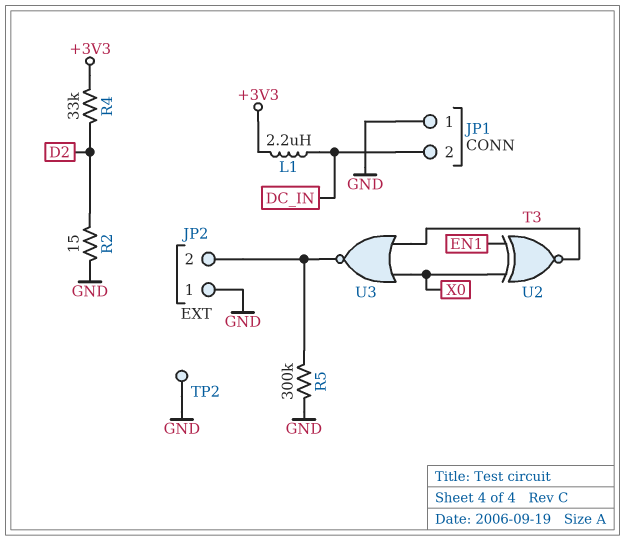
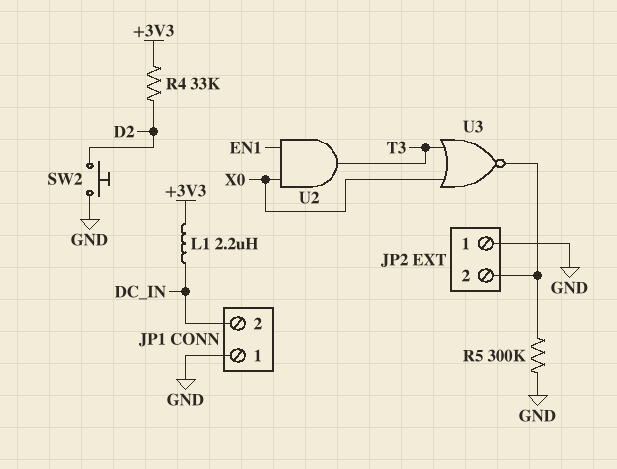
R2: 15 (D2, GND) -> none
SW2: none -> button (D2, GND)
TP2: test point (GND) -> none
U2: XNOR (in EN1, in X0, out T3) -> AND (in EN1, in X0, out T3)

